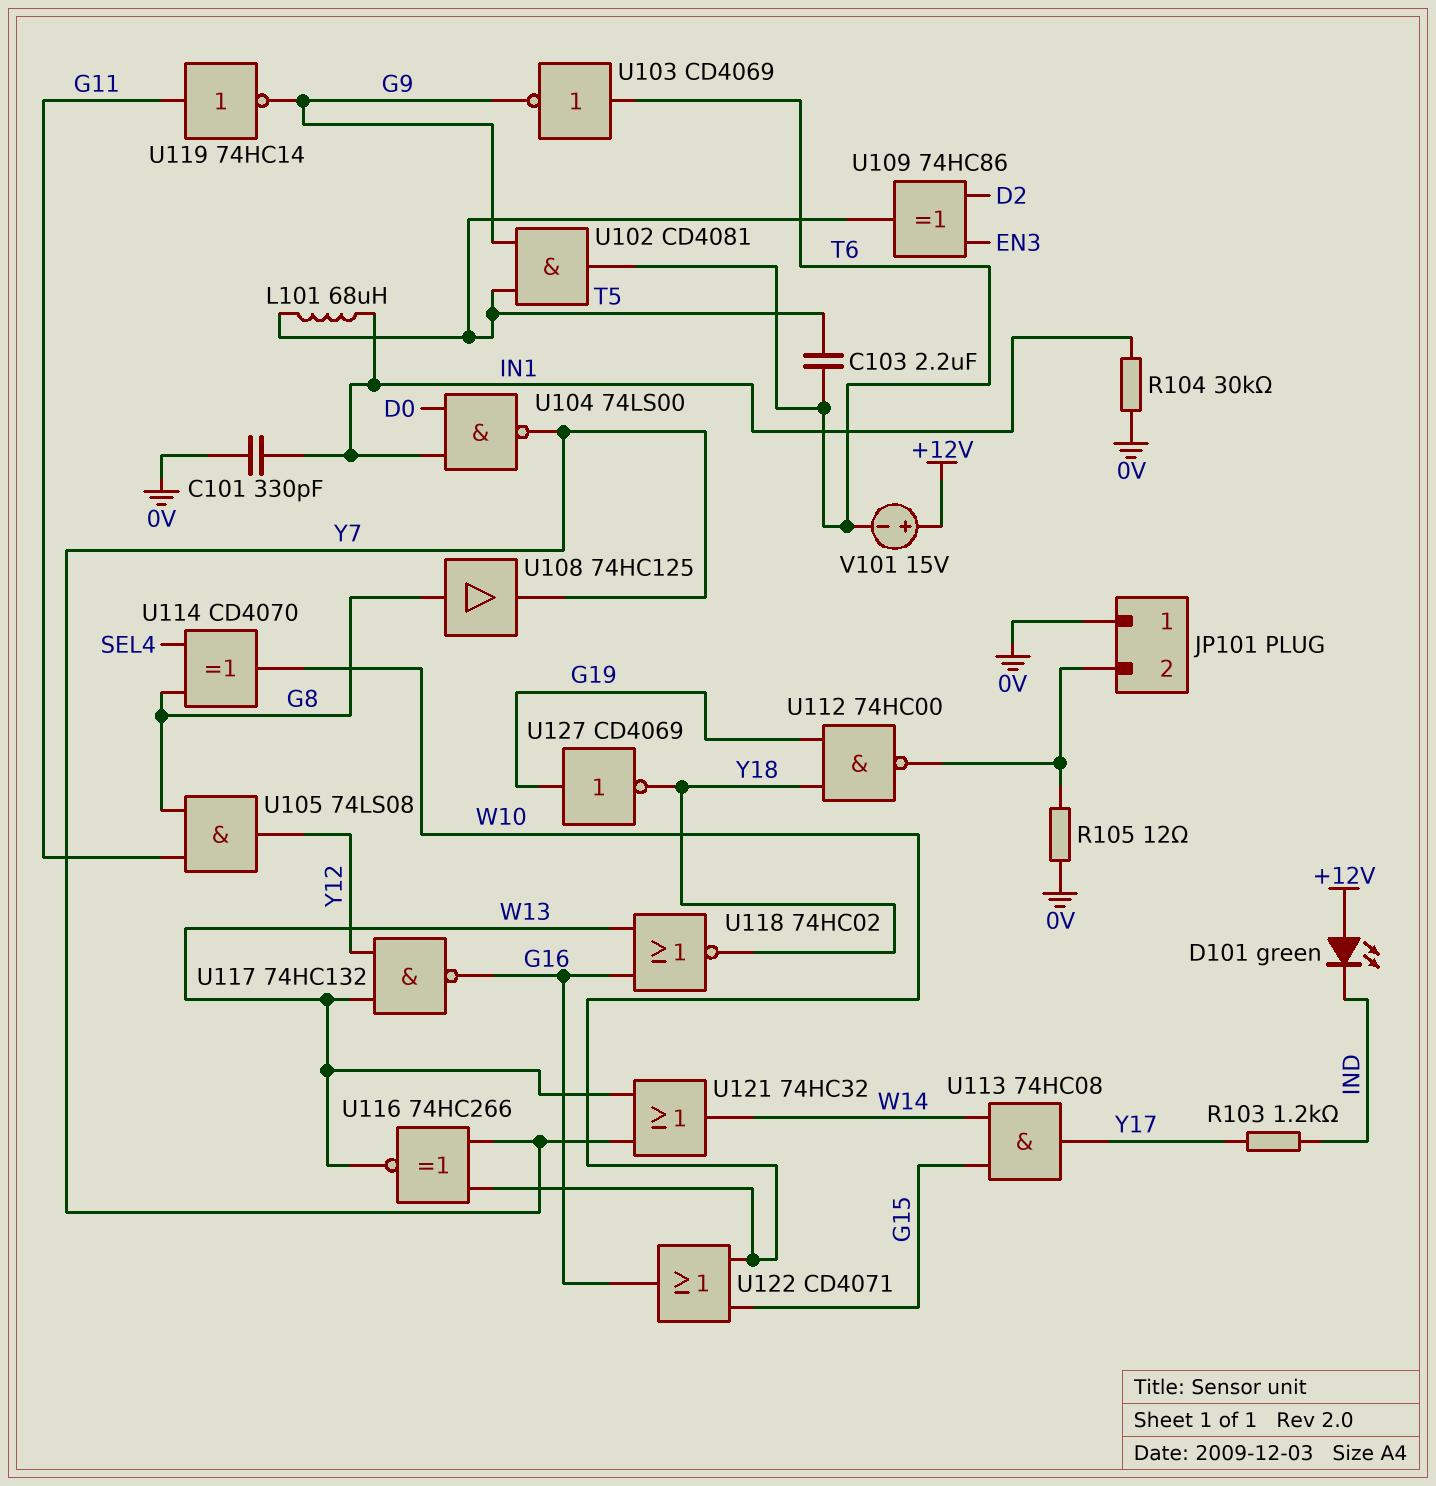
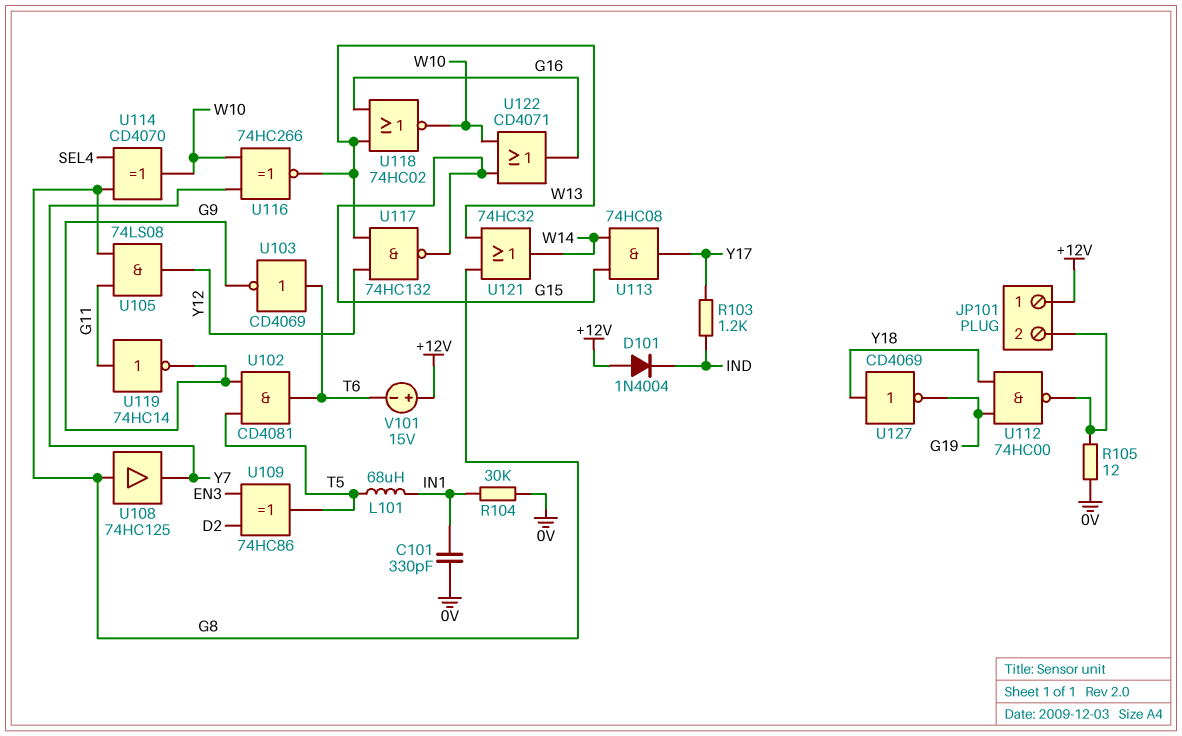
C103: 2.2uF (T5, T6) -> none
D101: LED green (A +12V, K IND) -> diode 1N4004 (A +12V, K IND)
JP101 pin 1: 0V -> +12V
U104: NAND 74LS00 (in D0, in IN1, out Y7) -> none
U117: NAND 74HC132 (in W13, in Y12, out G16) -> NAND 74HC132 (in W13, in Y12, out G15)
U118: NOR 74HC02 (in G16, in W13, out Y18) -> NOR 74HC02 (in G16, in W13, out W10)
U121: OR 74HC32 (in W13, in Y7, out W14) -> OR 74HC32 (in G8, in W13, out W14)
U127: NOT CD4069 (in G19, out Y18) -> NOT CD4069 (in Y18, out G19)

